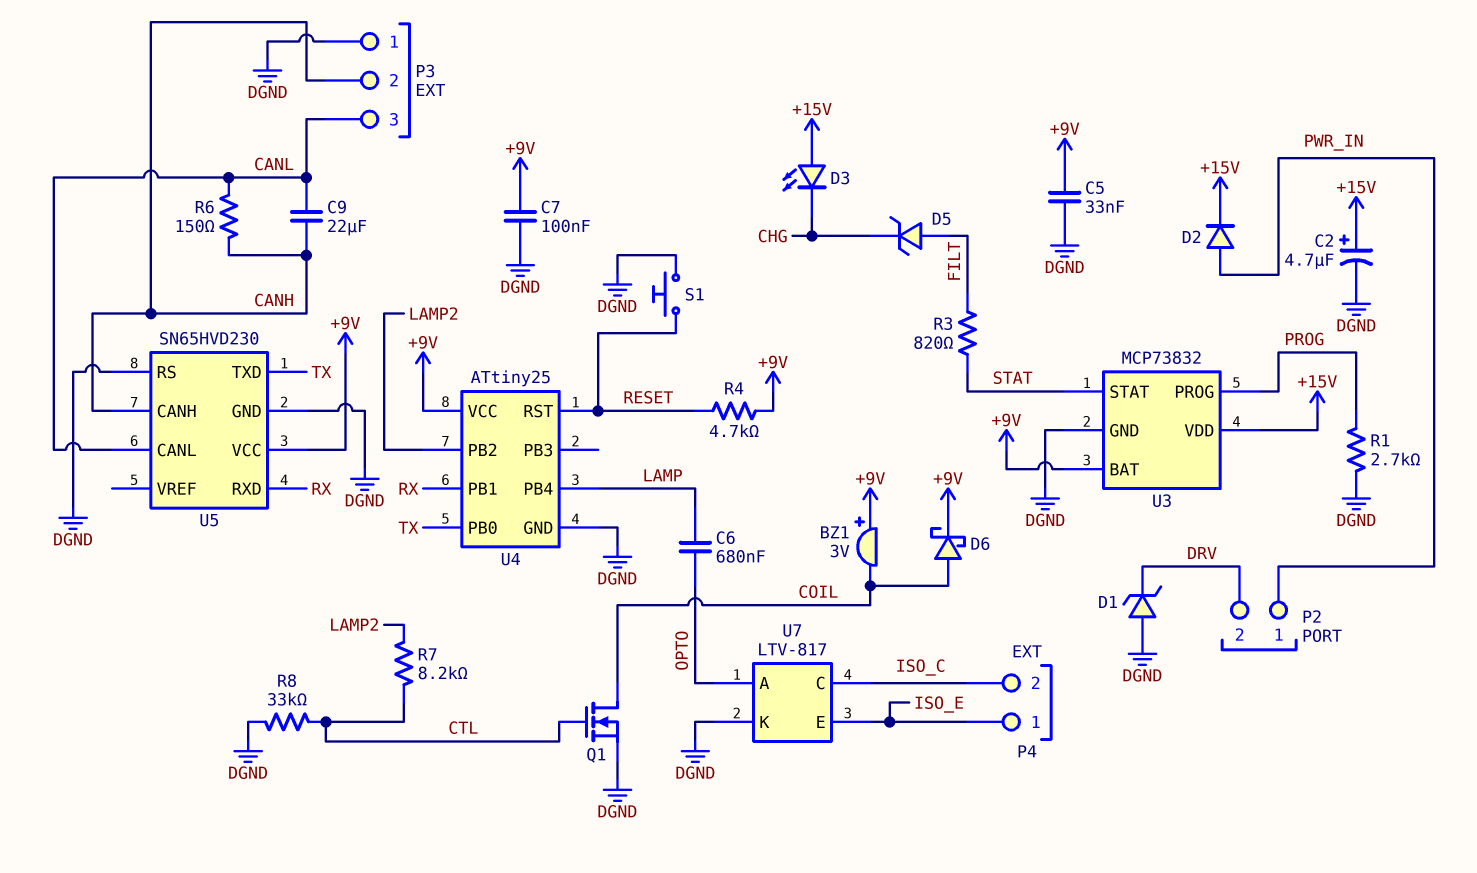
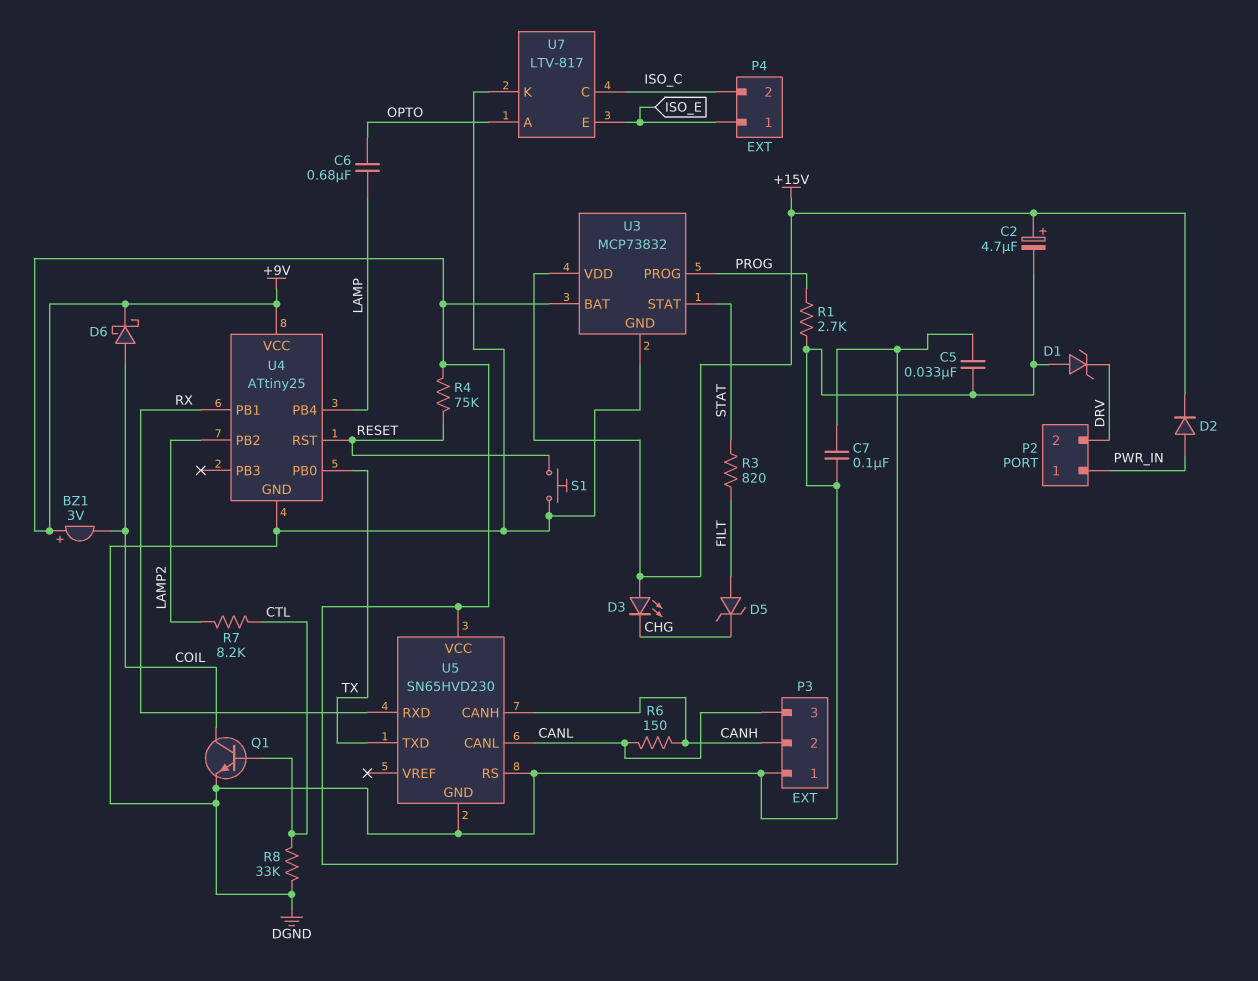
C9: 22uF (CANH, CANL) -> none
Q1: NMOS (G CTL, D COIL, S DGND) -> NPN (B CTL, C COIL, E DGND)
R4: 4.7k (+9V, RESET) -> 75k (+9V, RESET)

